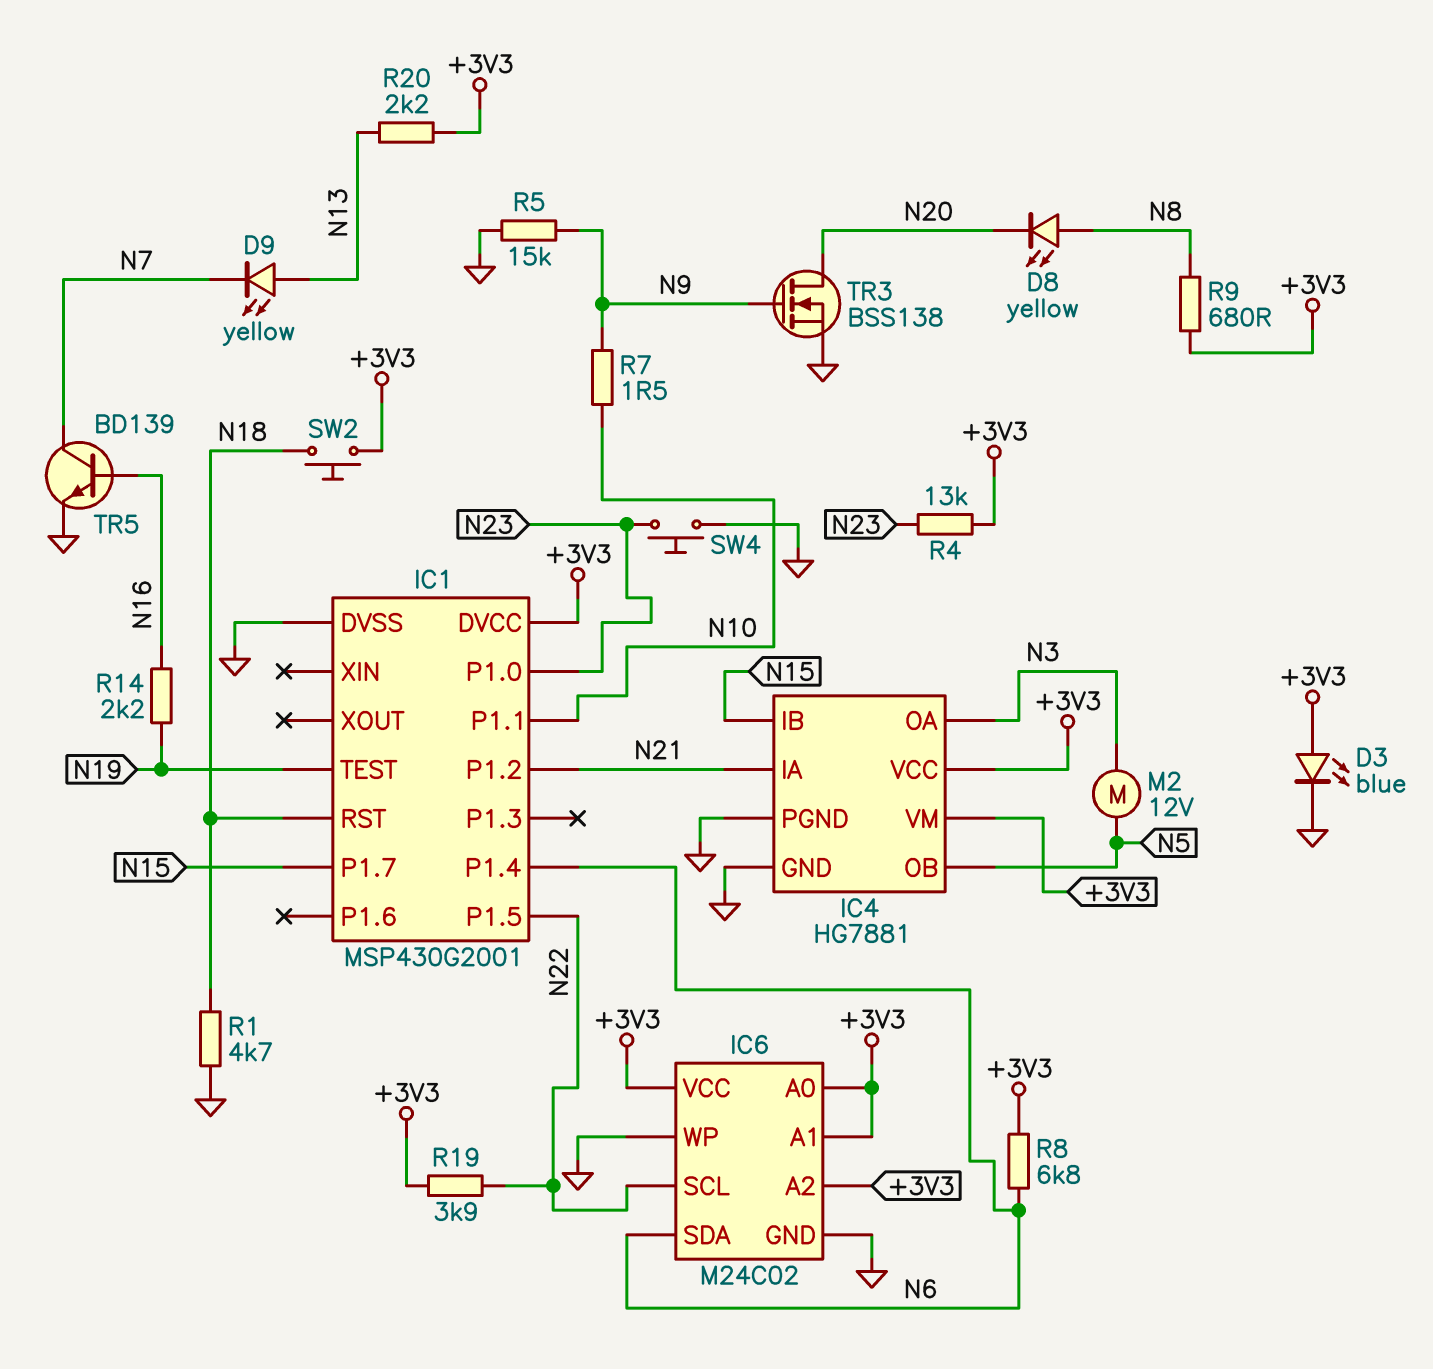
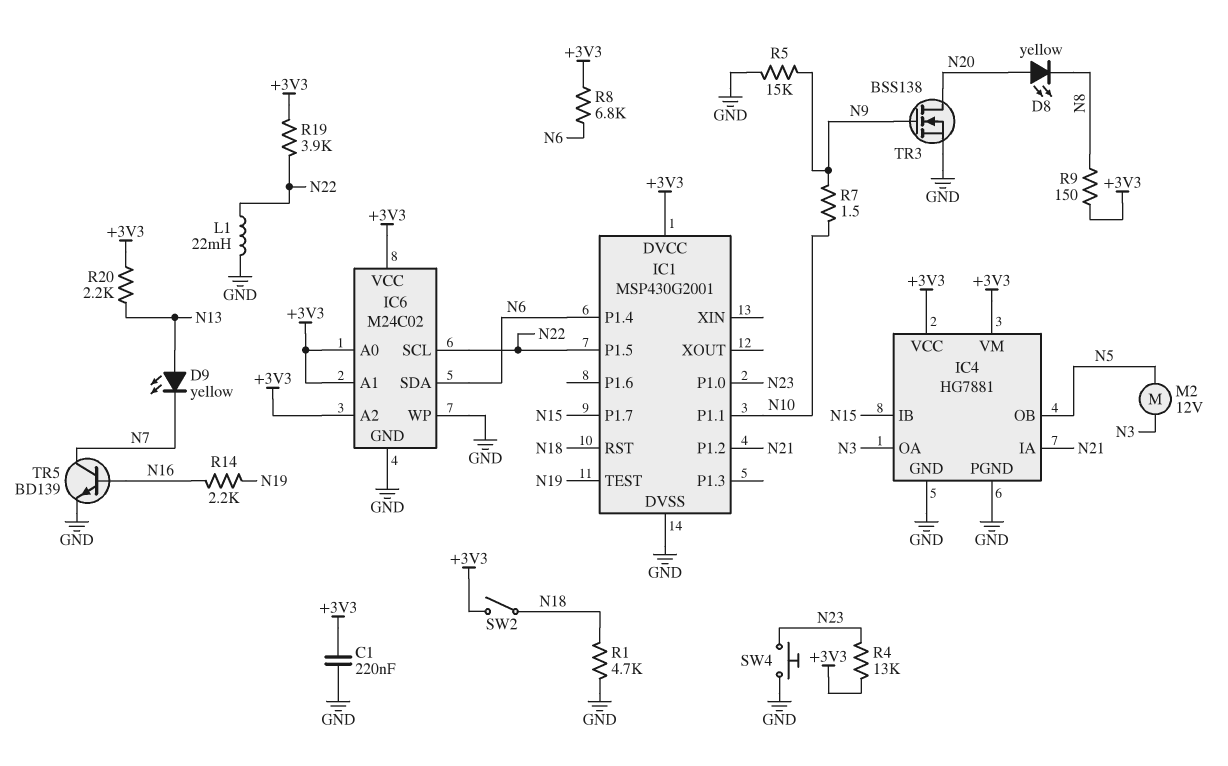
C1: none -> 220nF (+3V3, GND)
D3: LED blue (A +3V3, K GND) -> none
D8: LED yellow (A N8, K N20) -> LED yellow (A N20, K N8)
L1: none -> 22mH (GND, N22)
R9: 680 (+3V3, N8) -> 150 (+3V3, N8)
SW2: button (+3V3, N18) -> switch (+3V3, N18)

